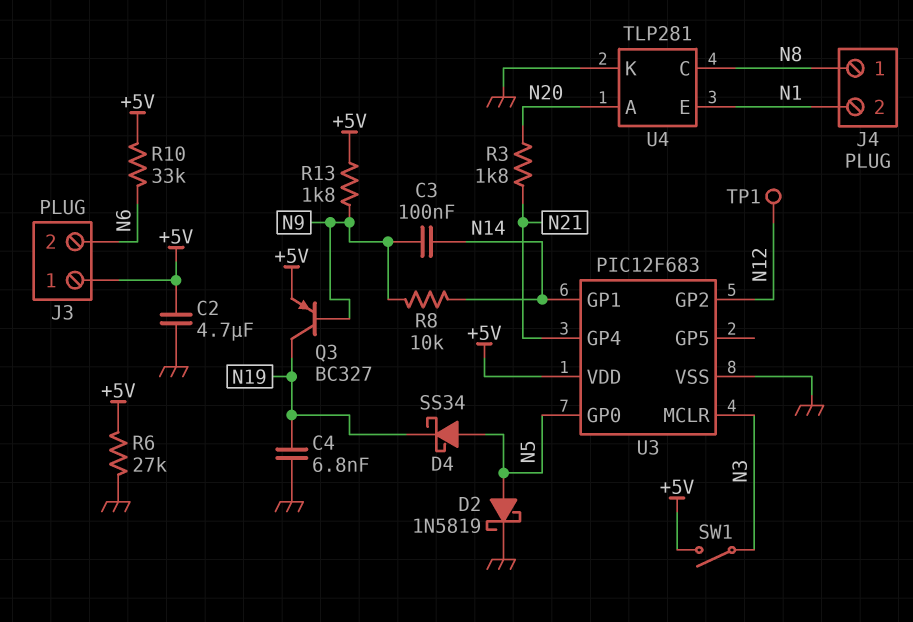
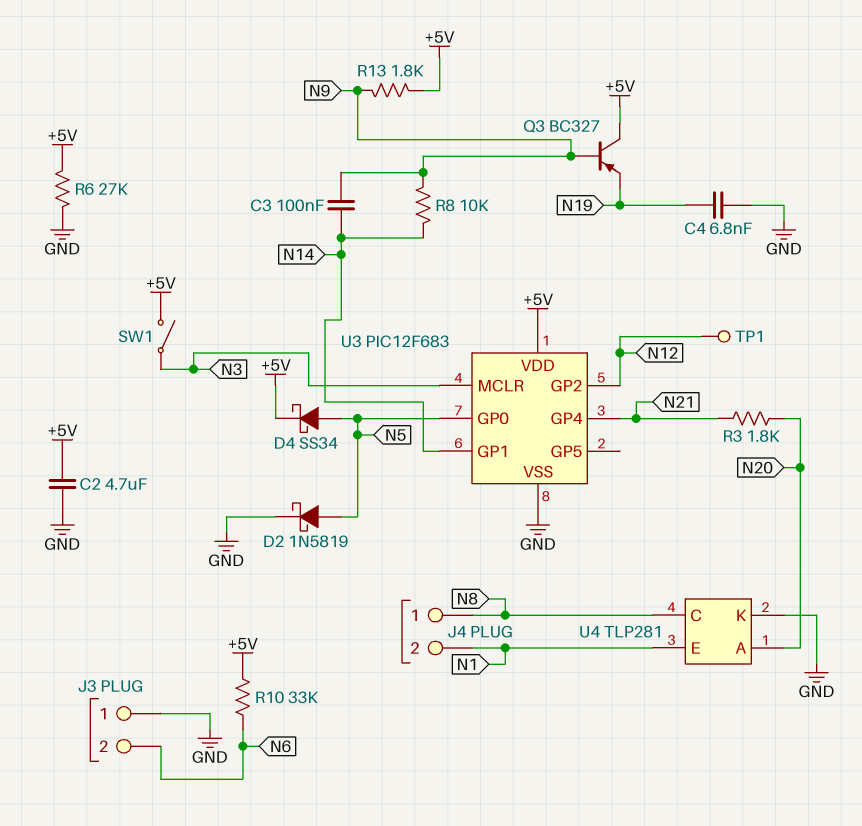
D4: schottky SS34 (A N5, K N19) -> schottky SS34 (A N5, K +5V)
J3 pin 1: +5V -> GND
Q3: PNP BC327 (B N9, C N19, E +5V) -> PNP BC327 (B N9, C +5V, E N19)

